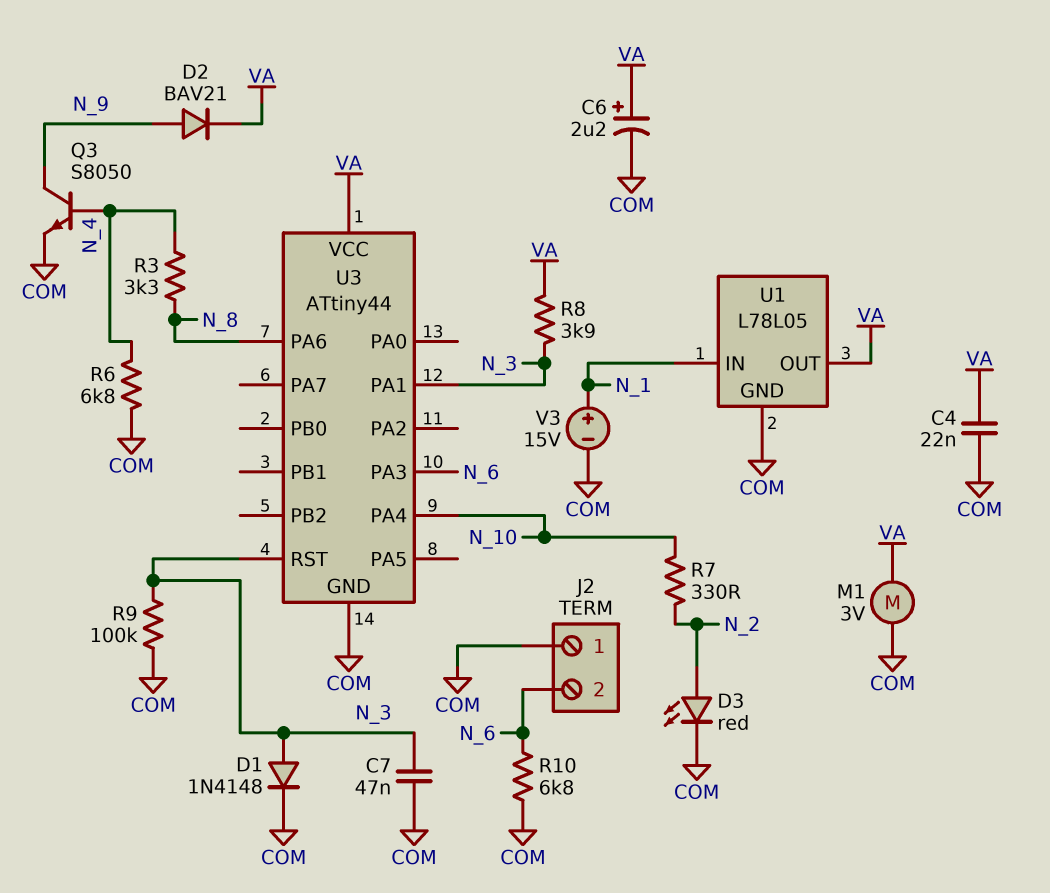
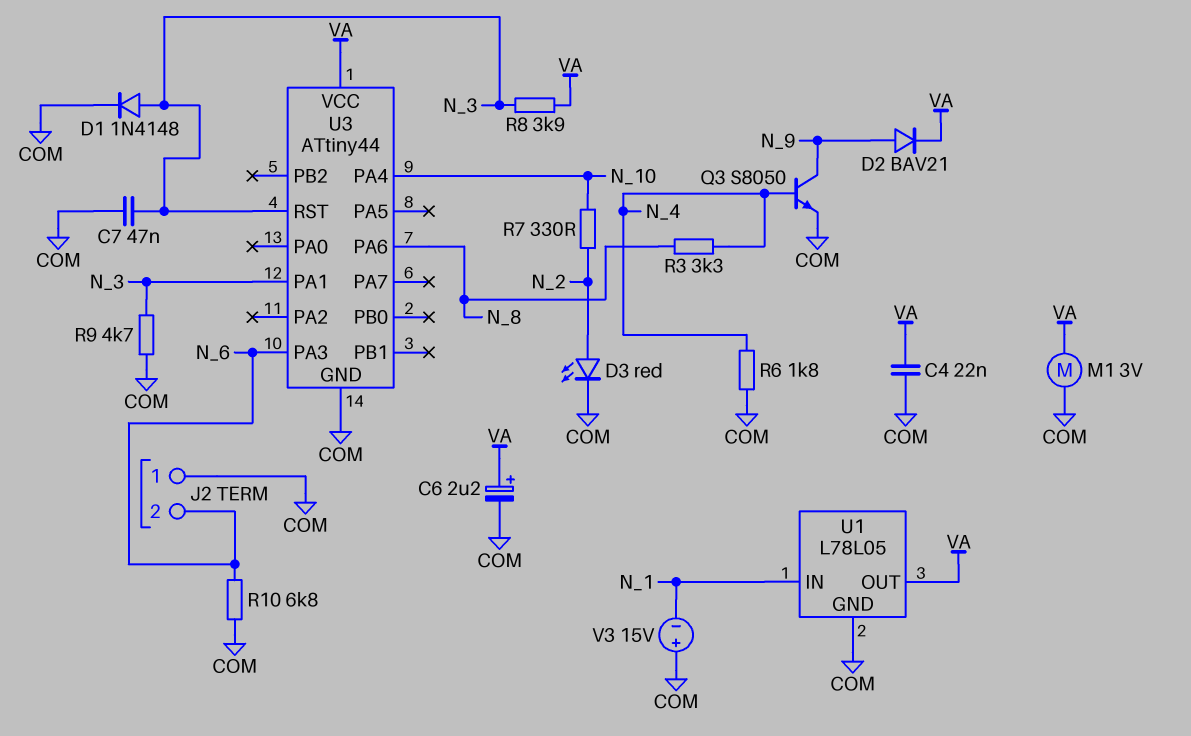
R6: 6.8k (COM, N_4) -> 1.8k (COM, N_4)
R9: 100k (COM, N_3) -> 4.7k (COM, N_3)
V3: 15V (plus N_1, minus COM) -> 15V (plus COM, minus N_1)

